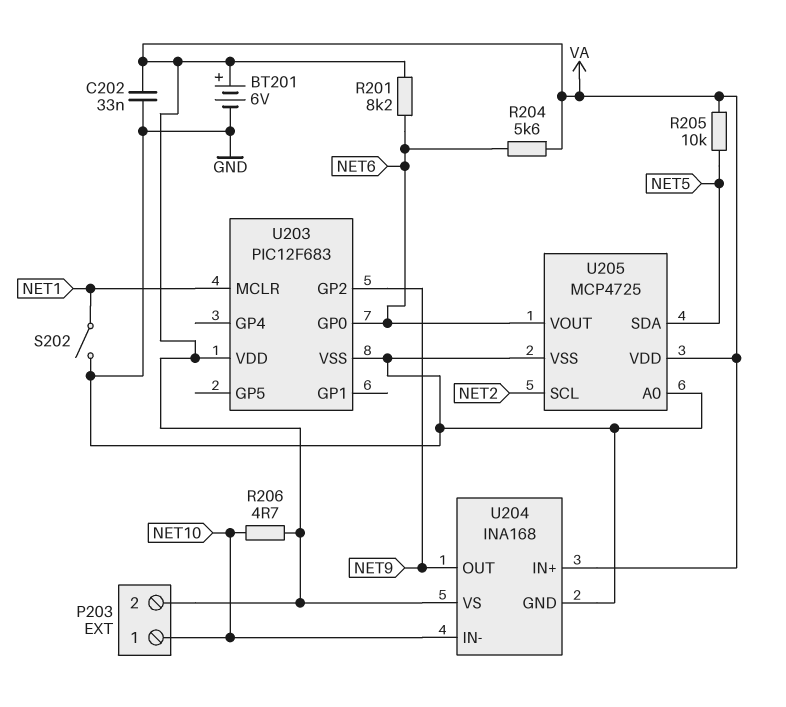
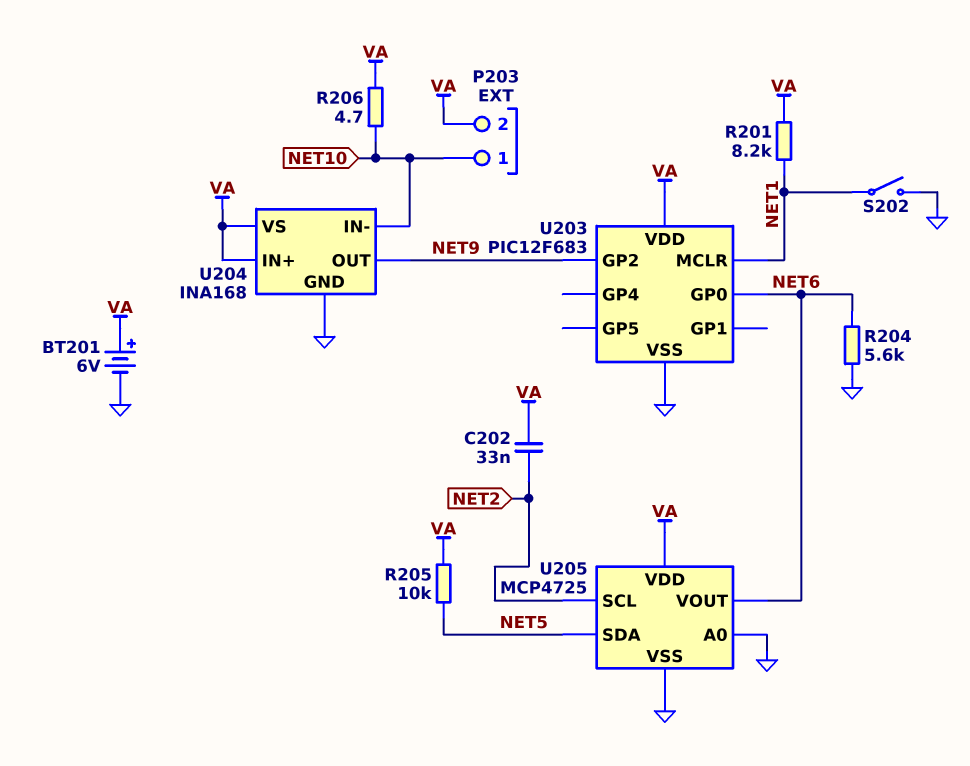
C202: 33nF (GND, VA) -> 33nF (NET2, VA)
R201: 8.2k (NET6, VA) -> 8.2k (NET1, VA)
R204: 5.6k (NET6, VA) -> 5.6k (GND, NET6)

